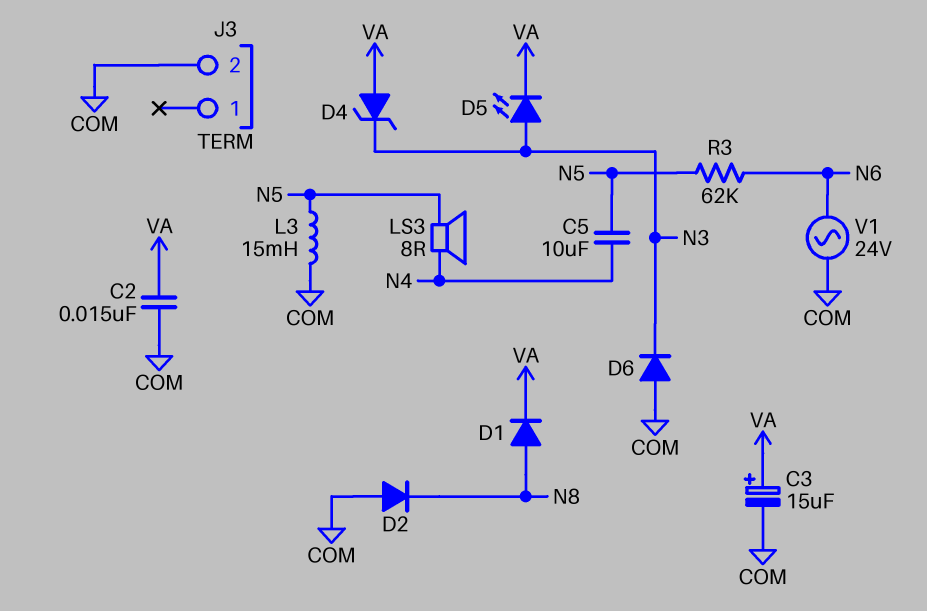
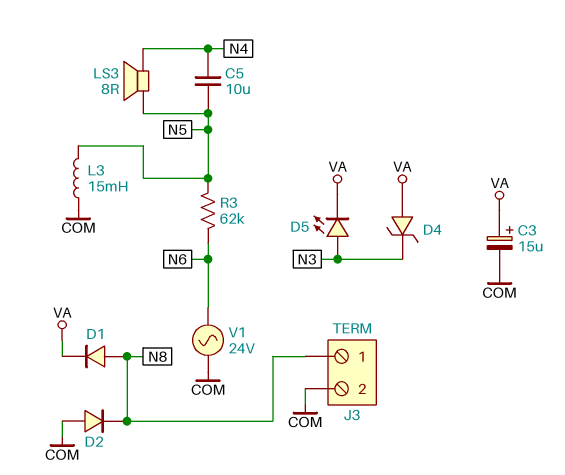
C2: 15nF (COM, VA) -> none
D6: diode (A COM, K N3) -> none
J3 pin 1: none -> N8

